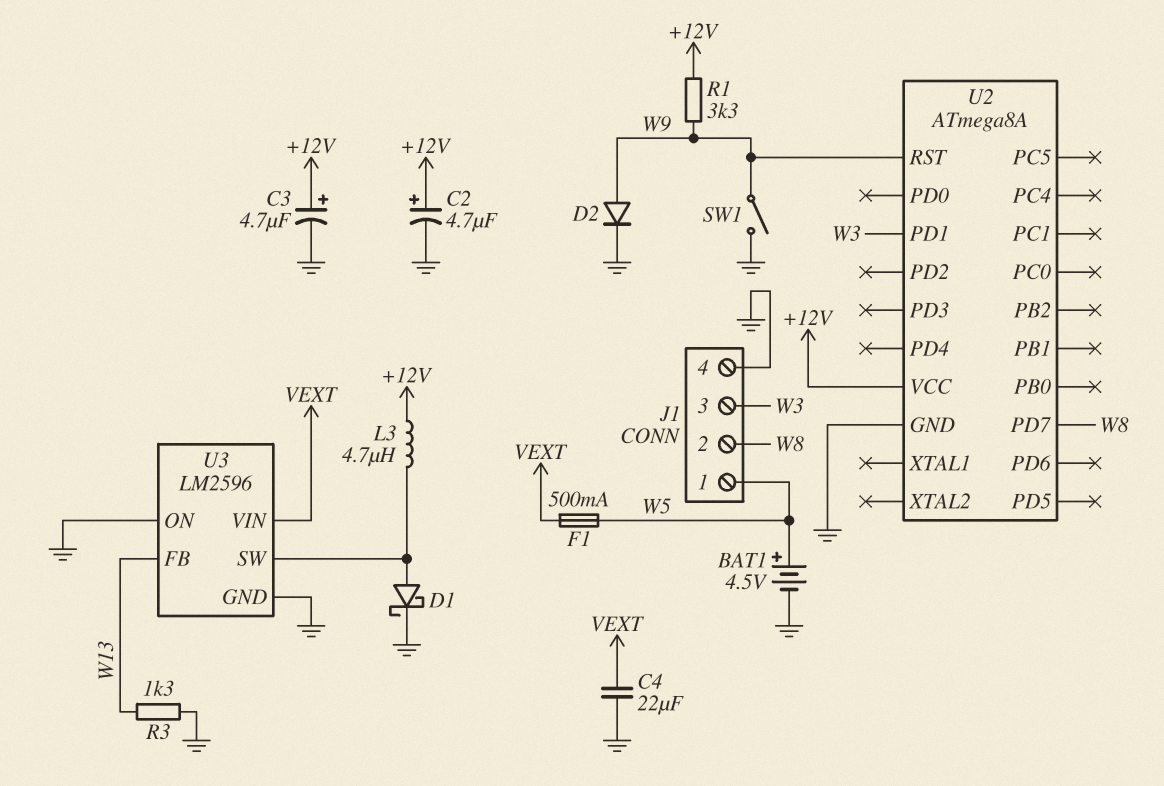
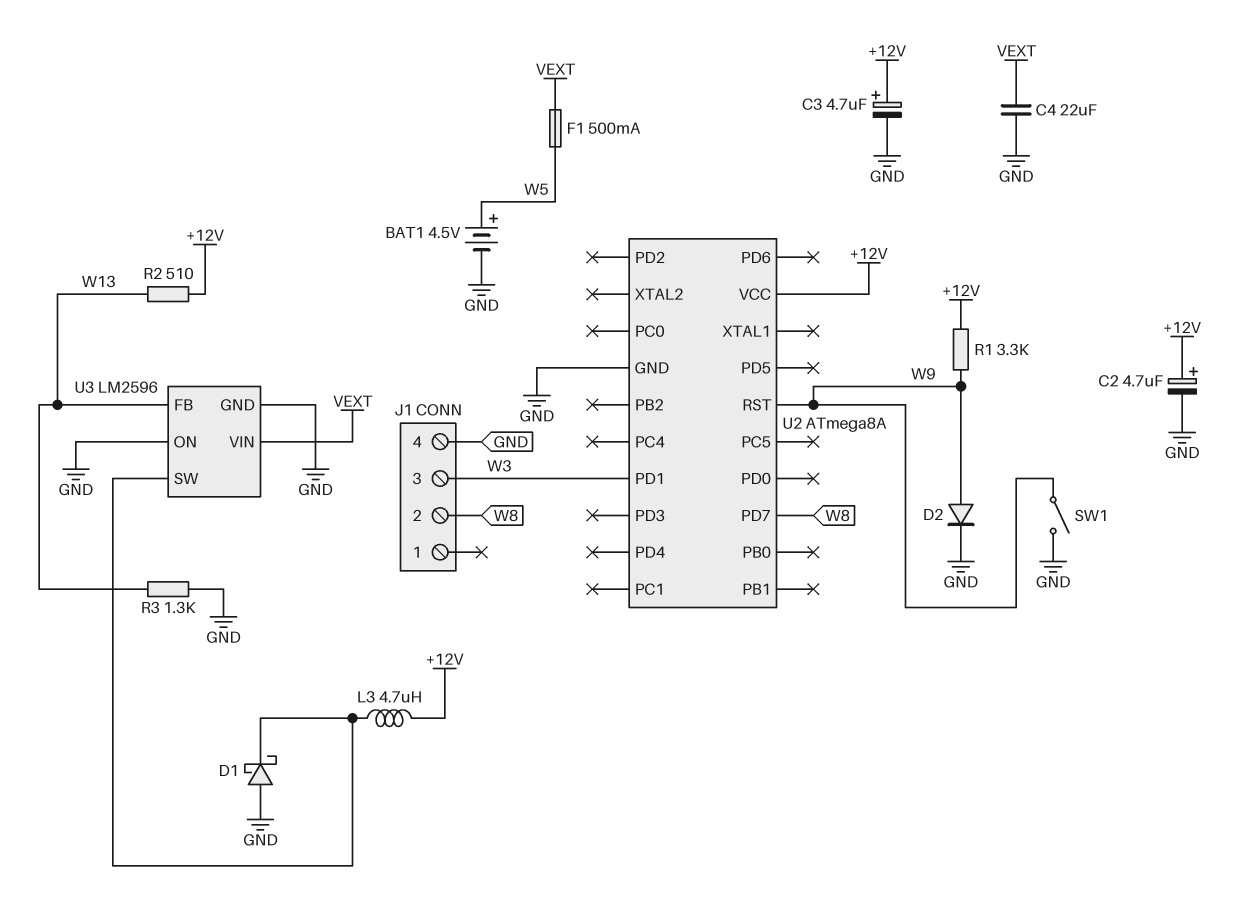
D1: schottky (A U3/SW, K GND) -> schottky (A GND, K U3/SW)
J1 pin 1: W5 -> none
R2: none -> 510 (+12V, W13)

